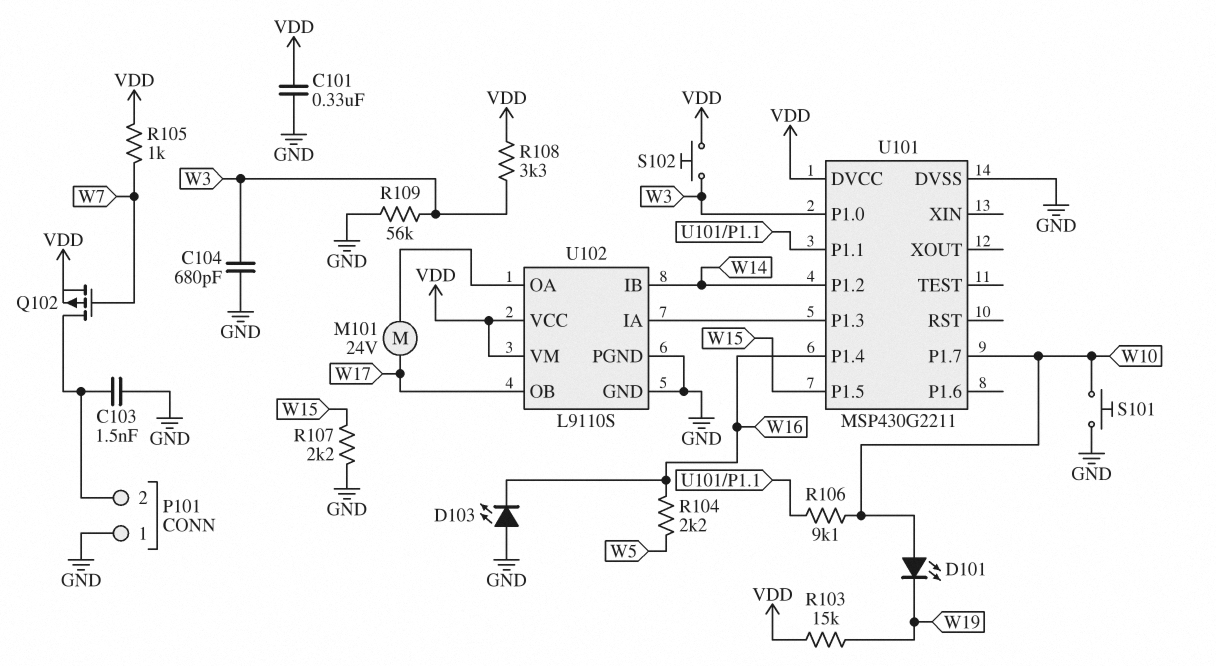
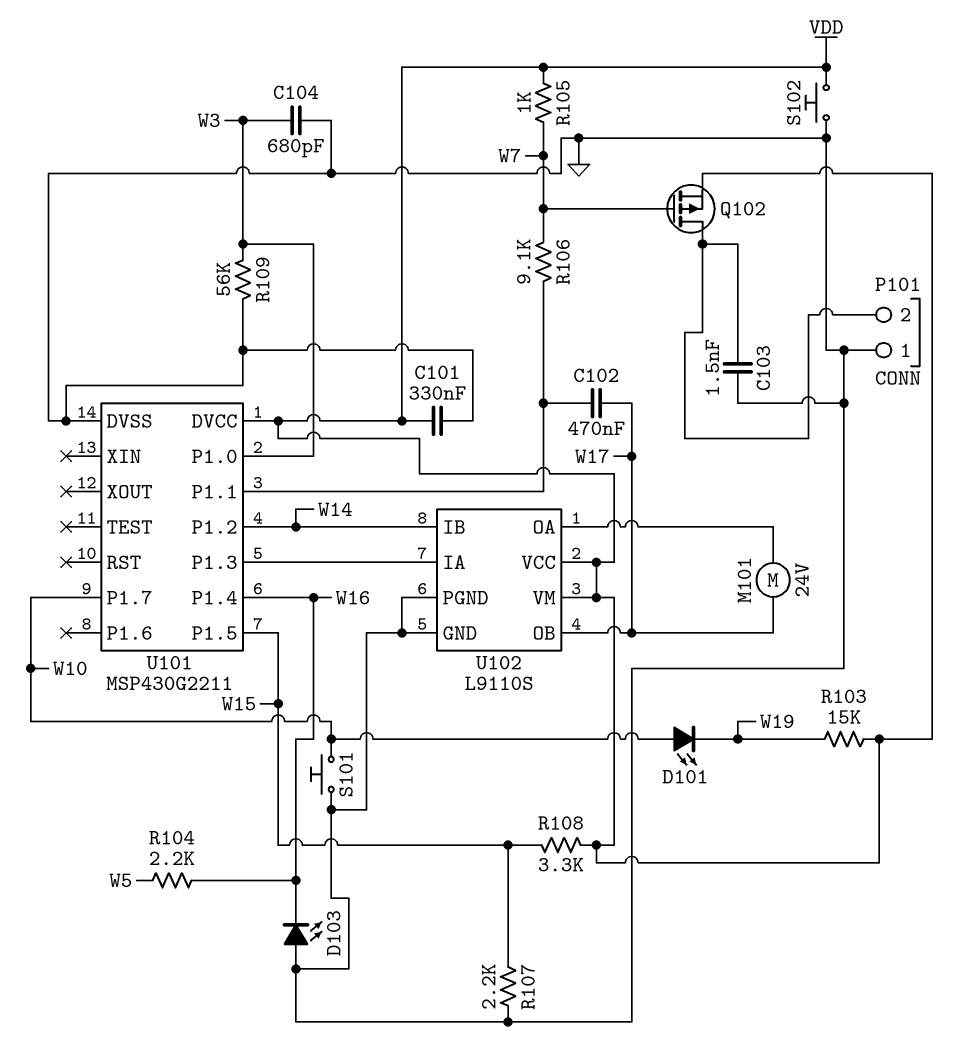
C102: none -> 470nF (U101/P1.1, W17)
R106: 9.1k (U101/P1.1, W10) -> 9.1k (U101/P1.1, W7)
R108: 3.3k (VDD, W3) -> 3.3k (VDD, W15)
S102: button (VDD, W3) -> button (GND, VDD)

